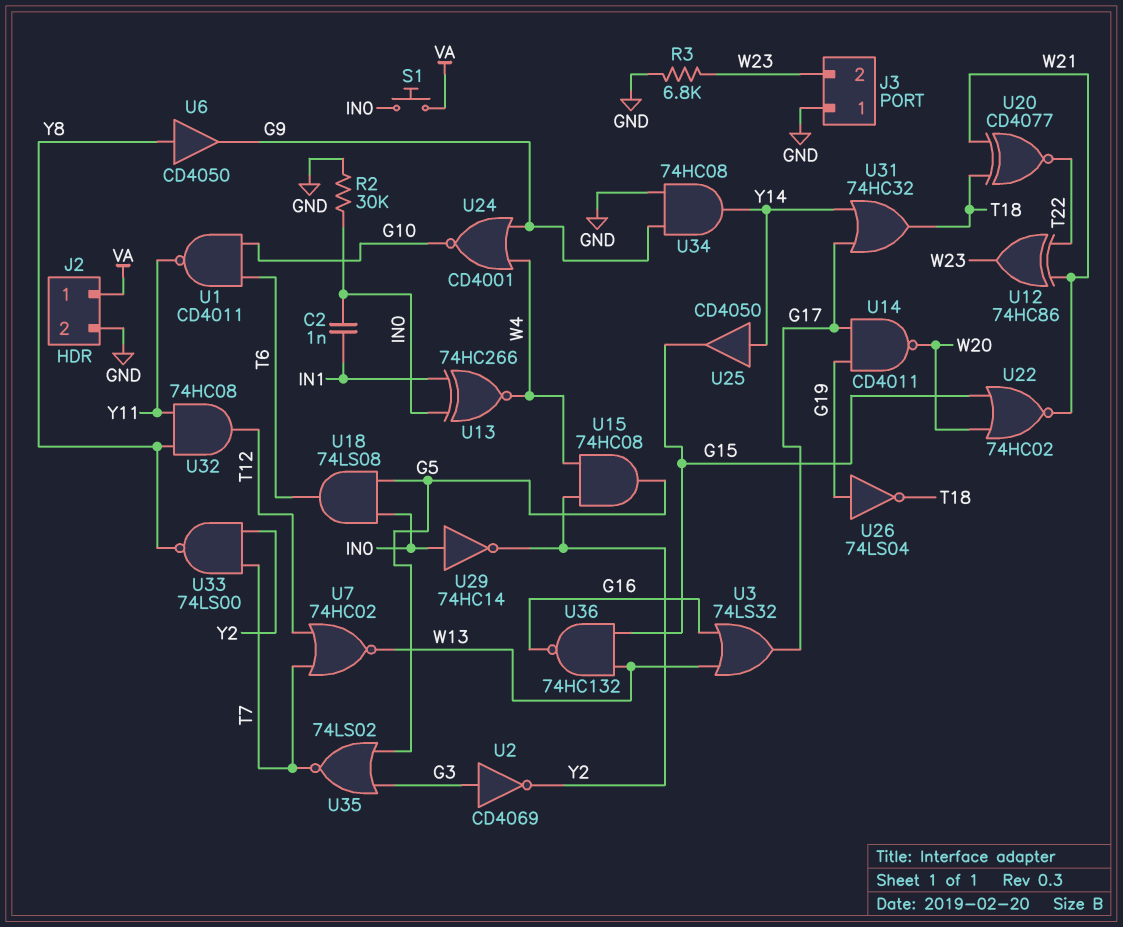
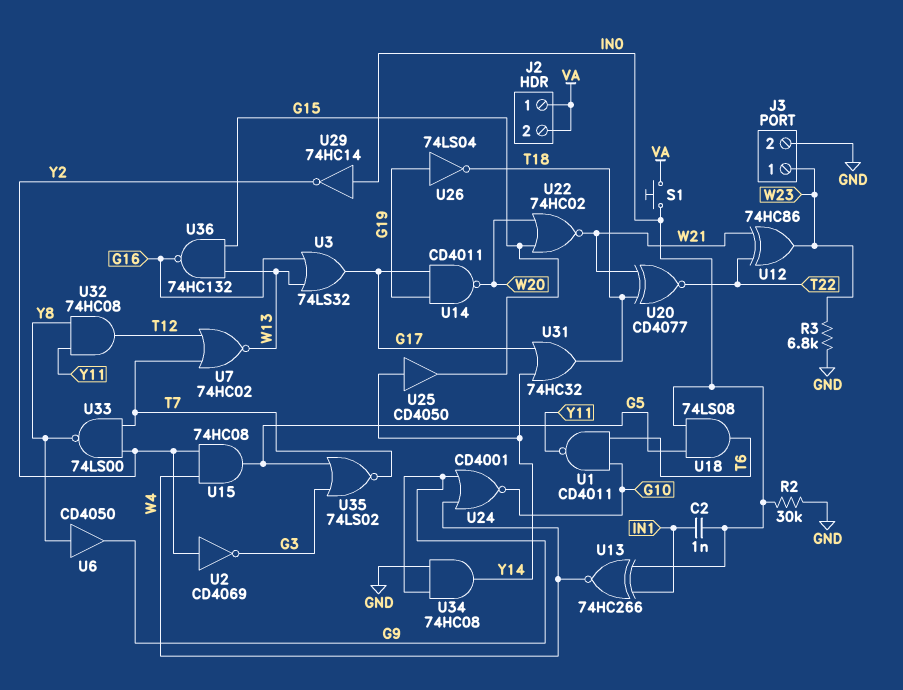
J2 pin 2: GND -> VA
J3 pin 1: GND -> W23
J3 pin 2: W23 -> GND
U2: NOT CD4069 (in G3, out Y2) -> NOT CD4069 (in Y2, out G3)

